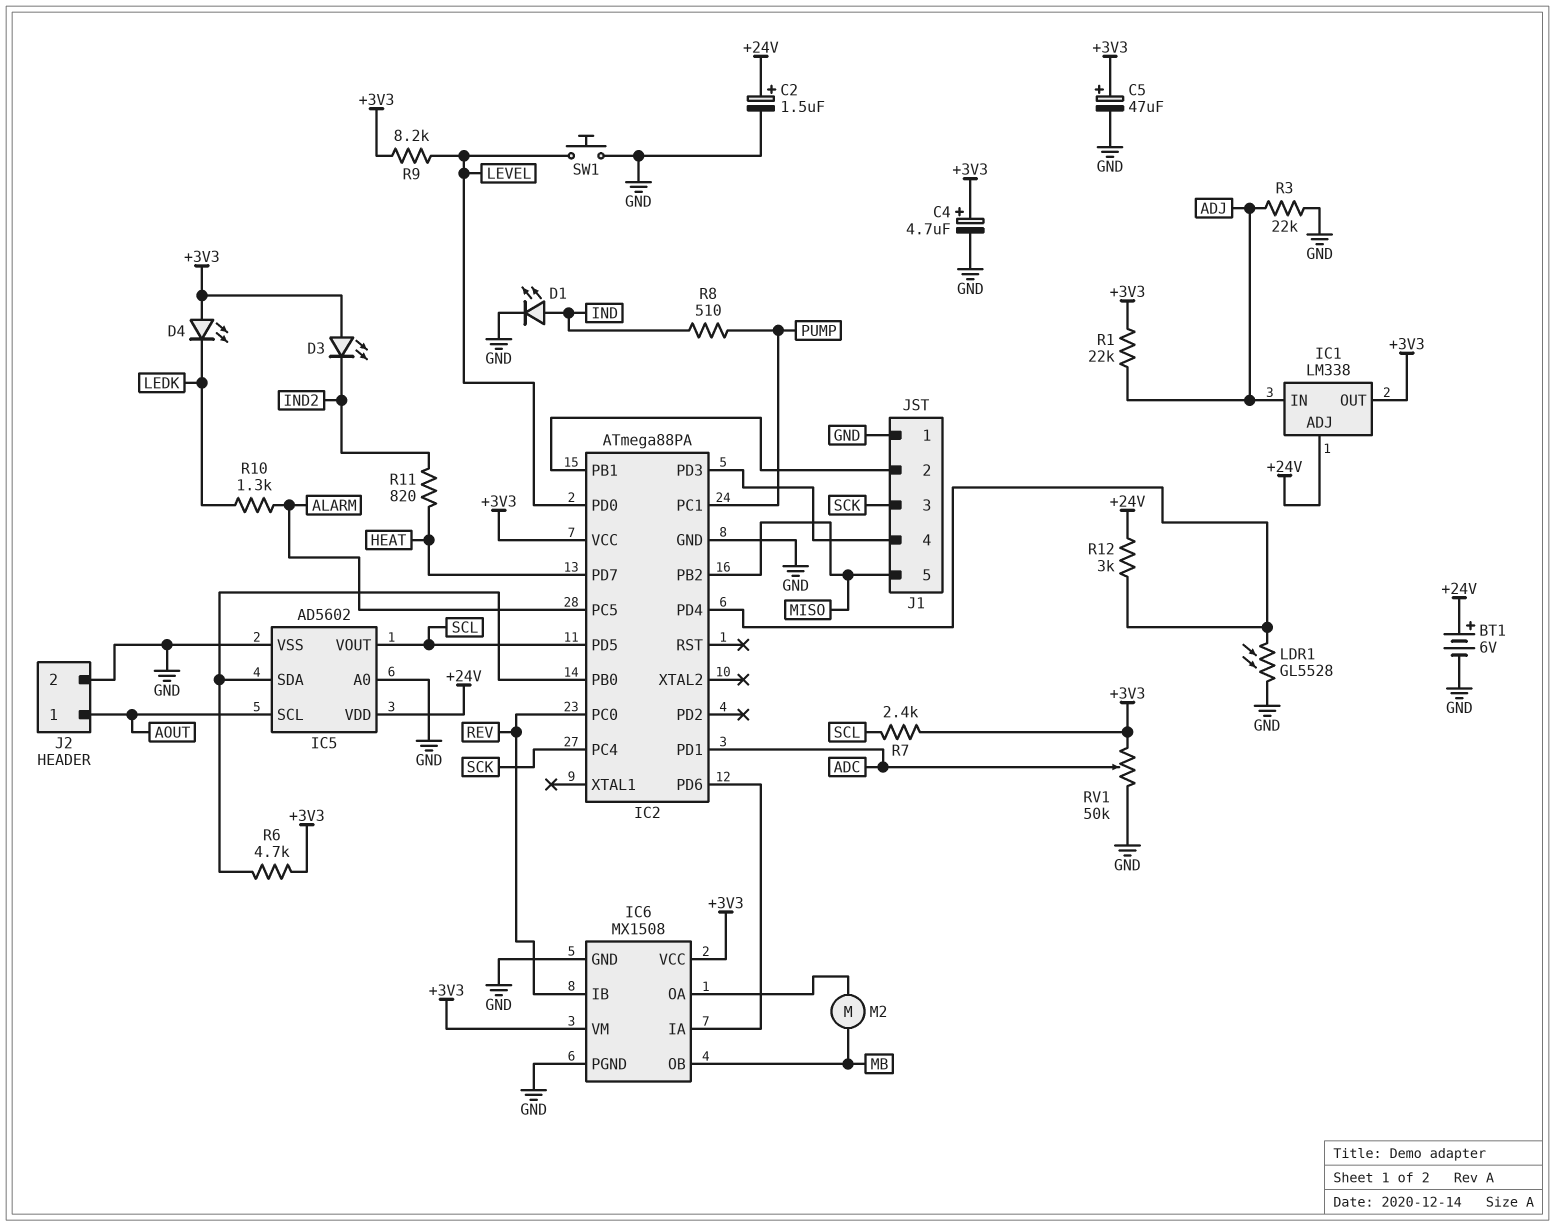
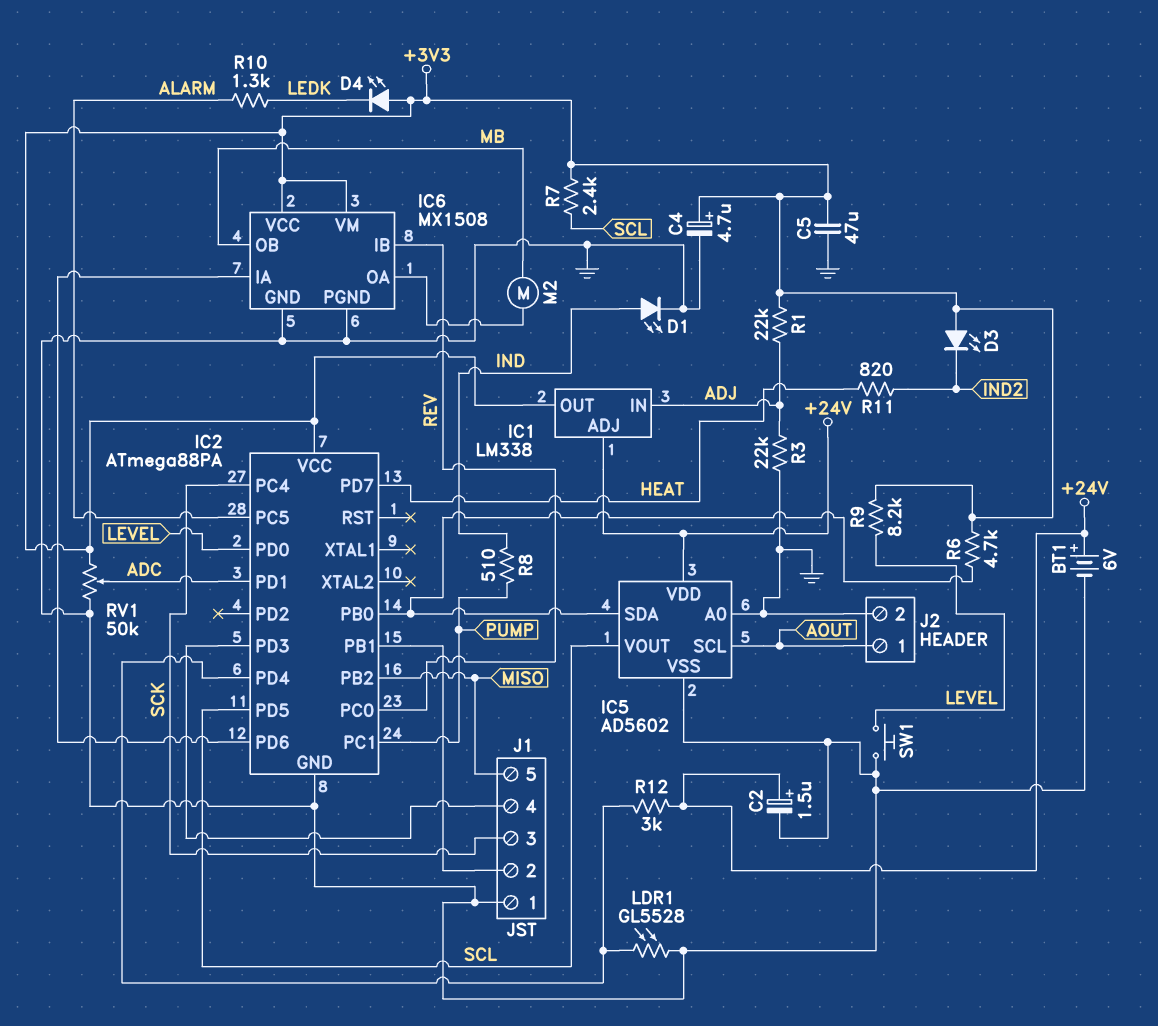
C5: 47uF (plus +3V3, minus GND) -> 47uF (+3V3, GND)

